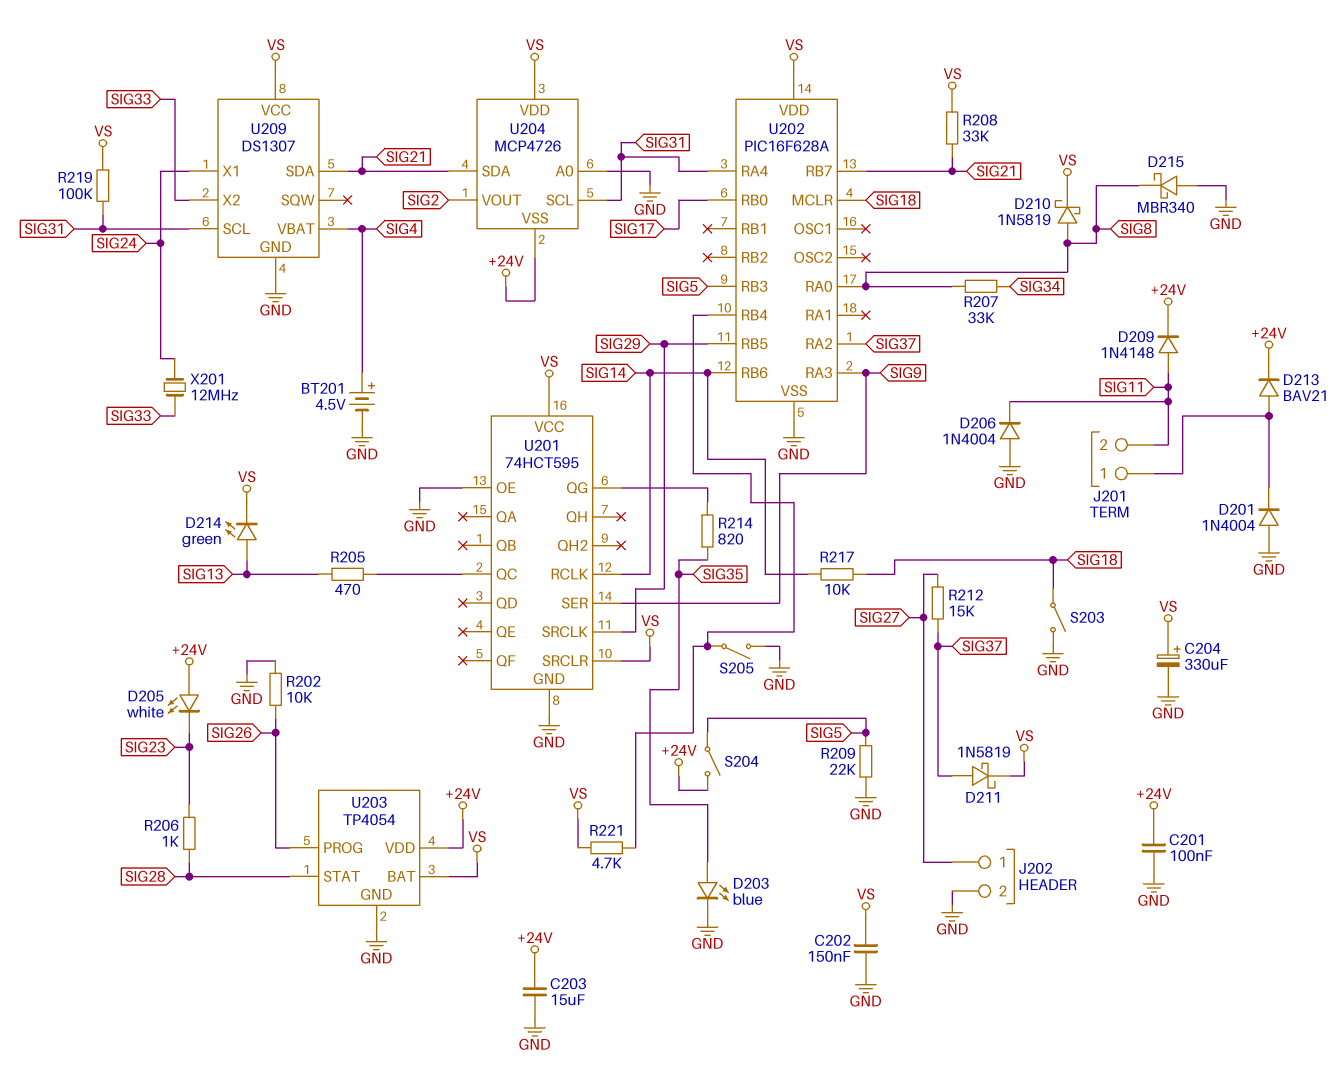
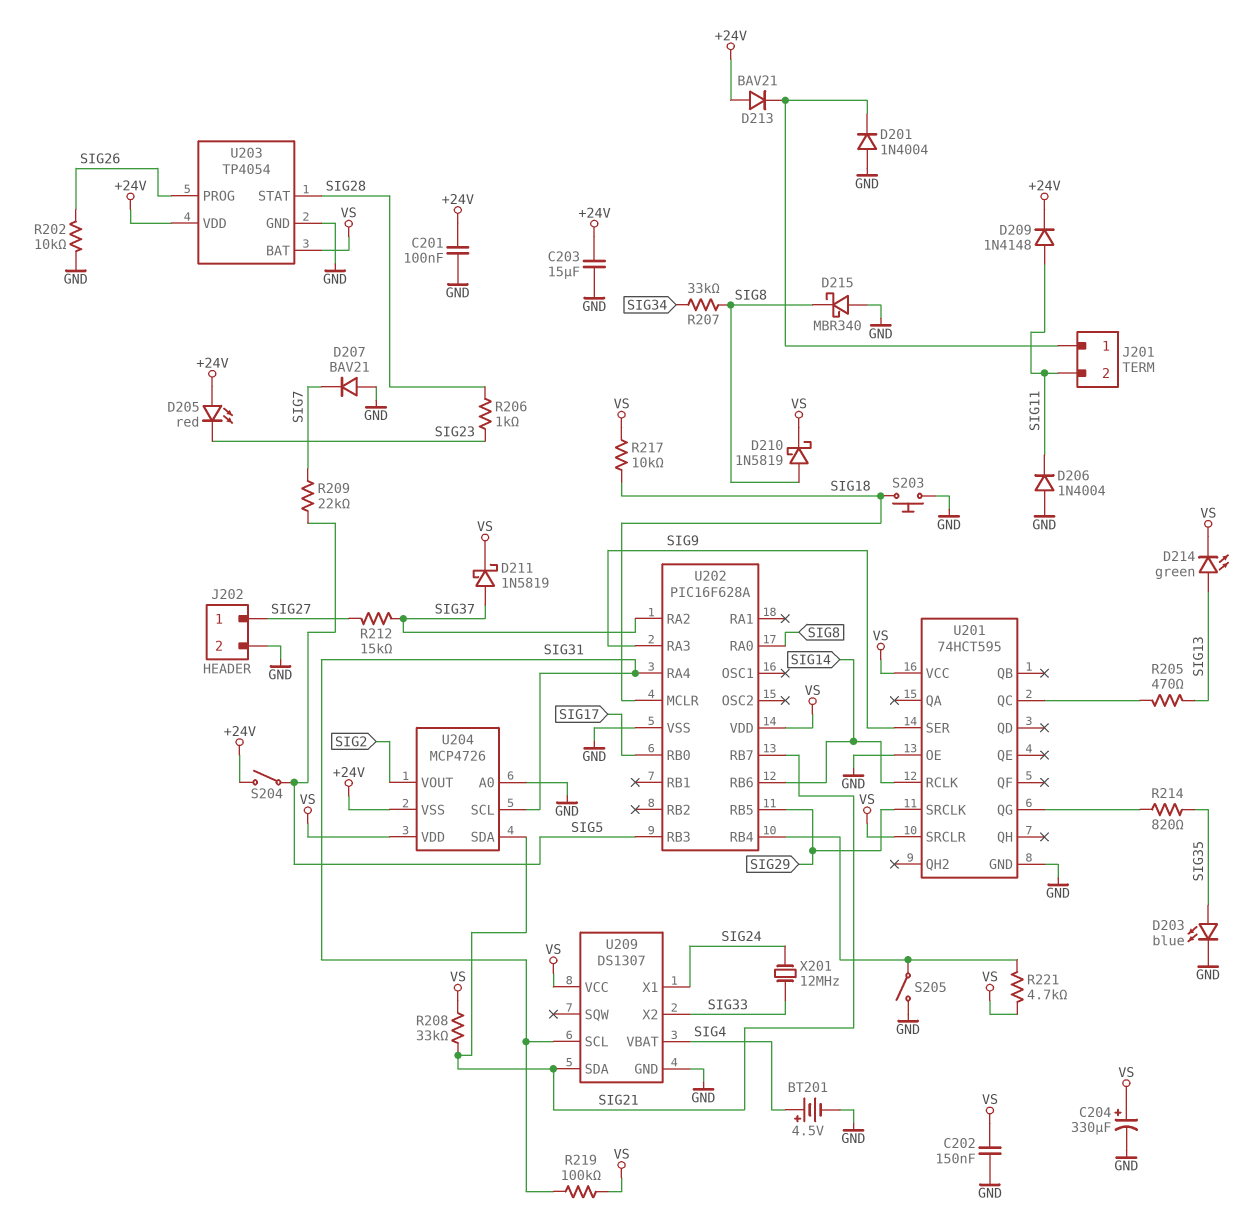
D205: LED white (A +24V, K SIG23) -> LED red (A +24V, K SIG23)
D207: none -> diode BAV21 (A GND, K SIG7)
D213: diode BAV21 (A J201/1, K +24V) -> diode BAV21 (A +24V, K J201/1)
R209: 22k (GND, SIG5) -> 22k (SIG5, SIG7)
R217: 10k (SIG14, SIG18) -> 10k (SIG18, VS)
S203: switch (GND, SIG18) -> button (GND, SIG18)

